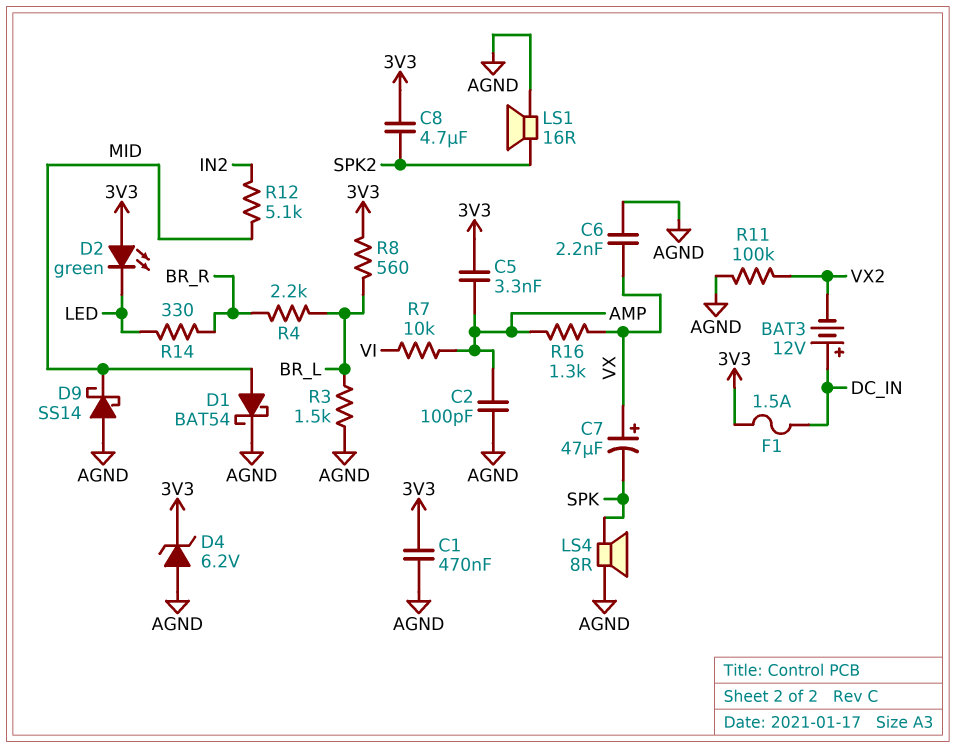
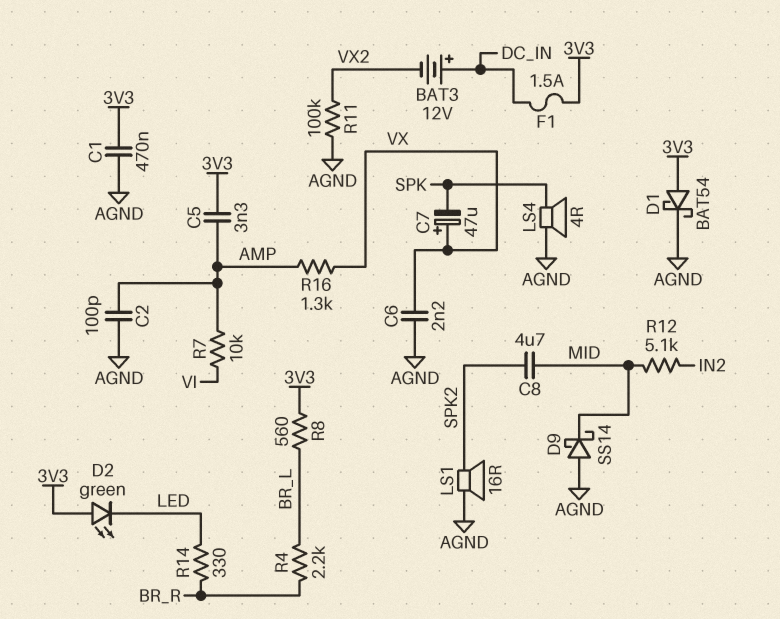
C8: 4.7uF (3V3, SPK2) -> 4.7uF (MID, SPK2)
D1: schottky BAT54 (A MID, K AGND) -> schottky BAT54 (A 3V3, K AGND)
D4: zener 6.2V (A AGND, K 3V3) -> none
LS4: speaker 8R (AGND, SPK) -> speaker 4R (AGND, SPK)
R3: 1.5k (AGND, BR_L) -> none

